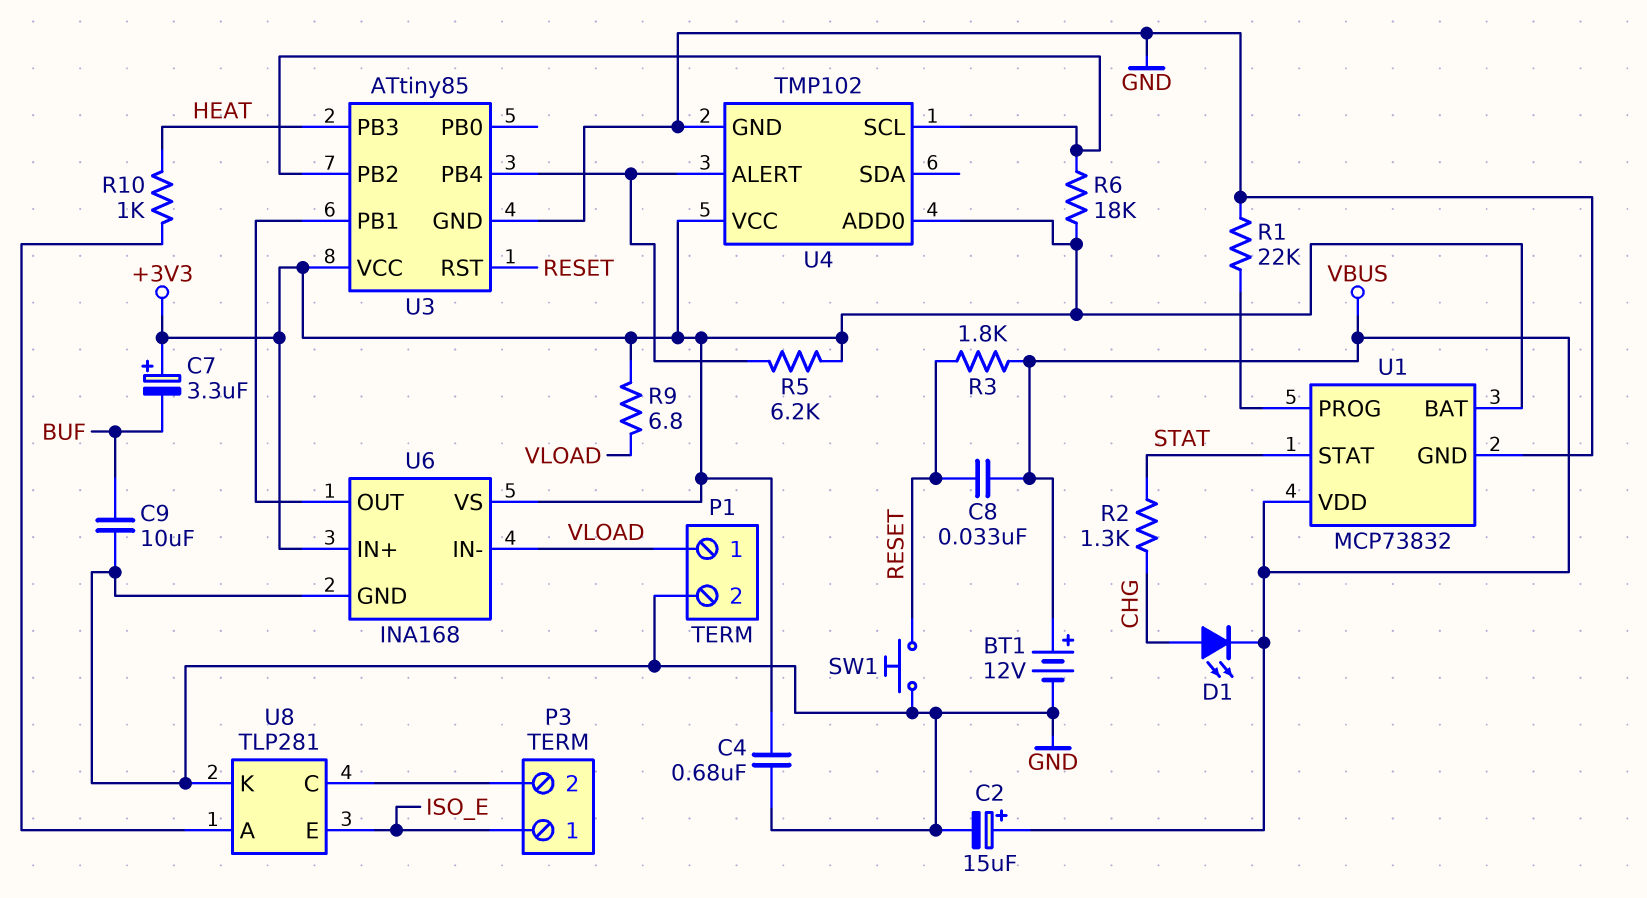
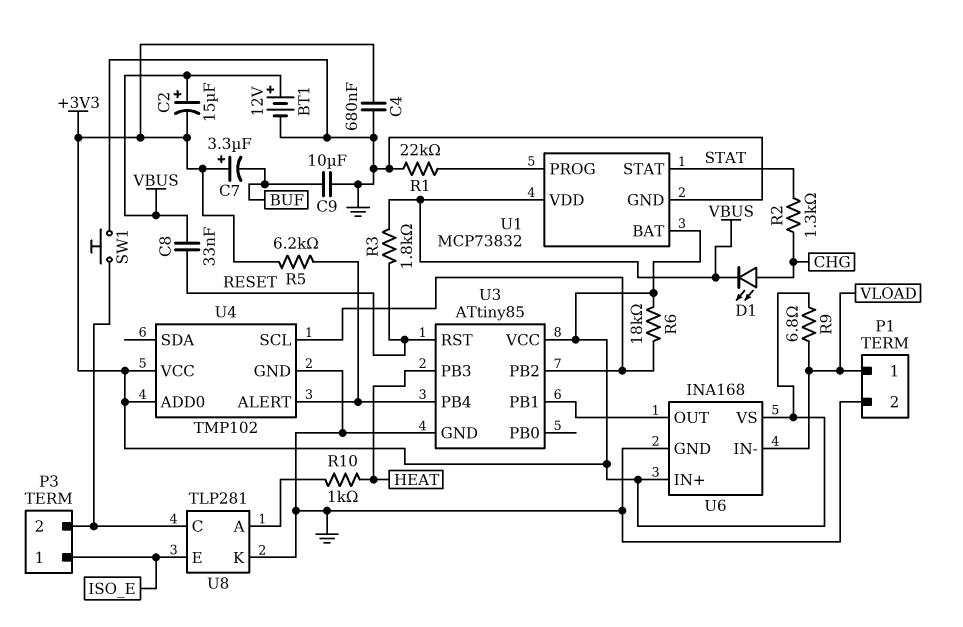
C2: 15uF (plus VBUS, minus GND) -> 15uF (plus VBUS, minus +3V3)
SW1: button (GND, RESET) -> button (GND, P3/2)

